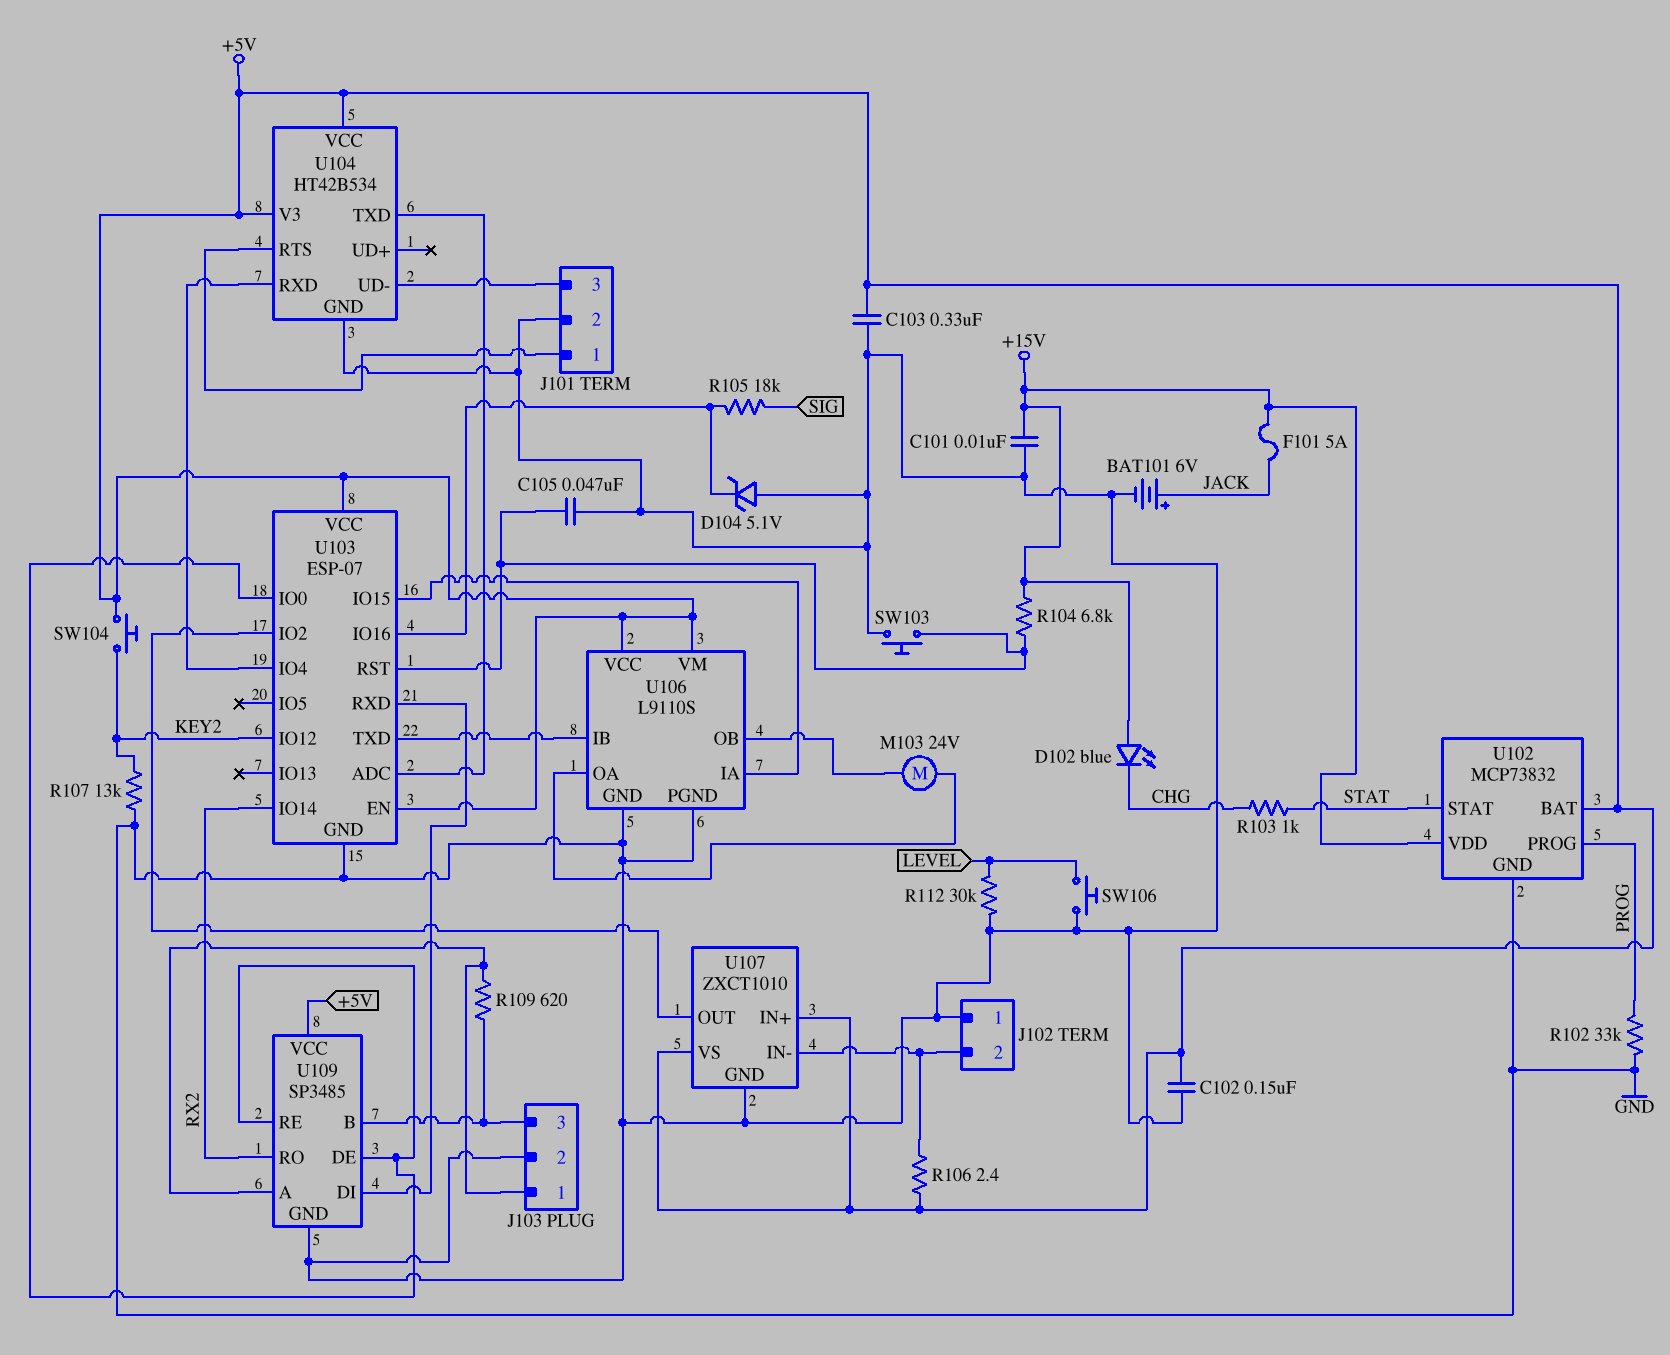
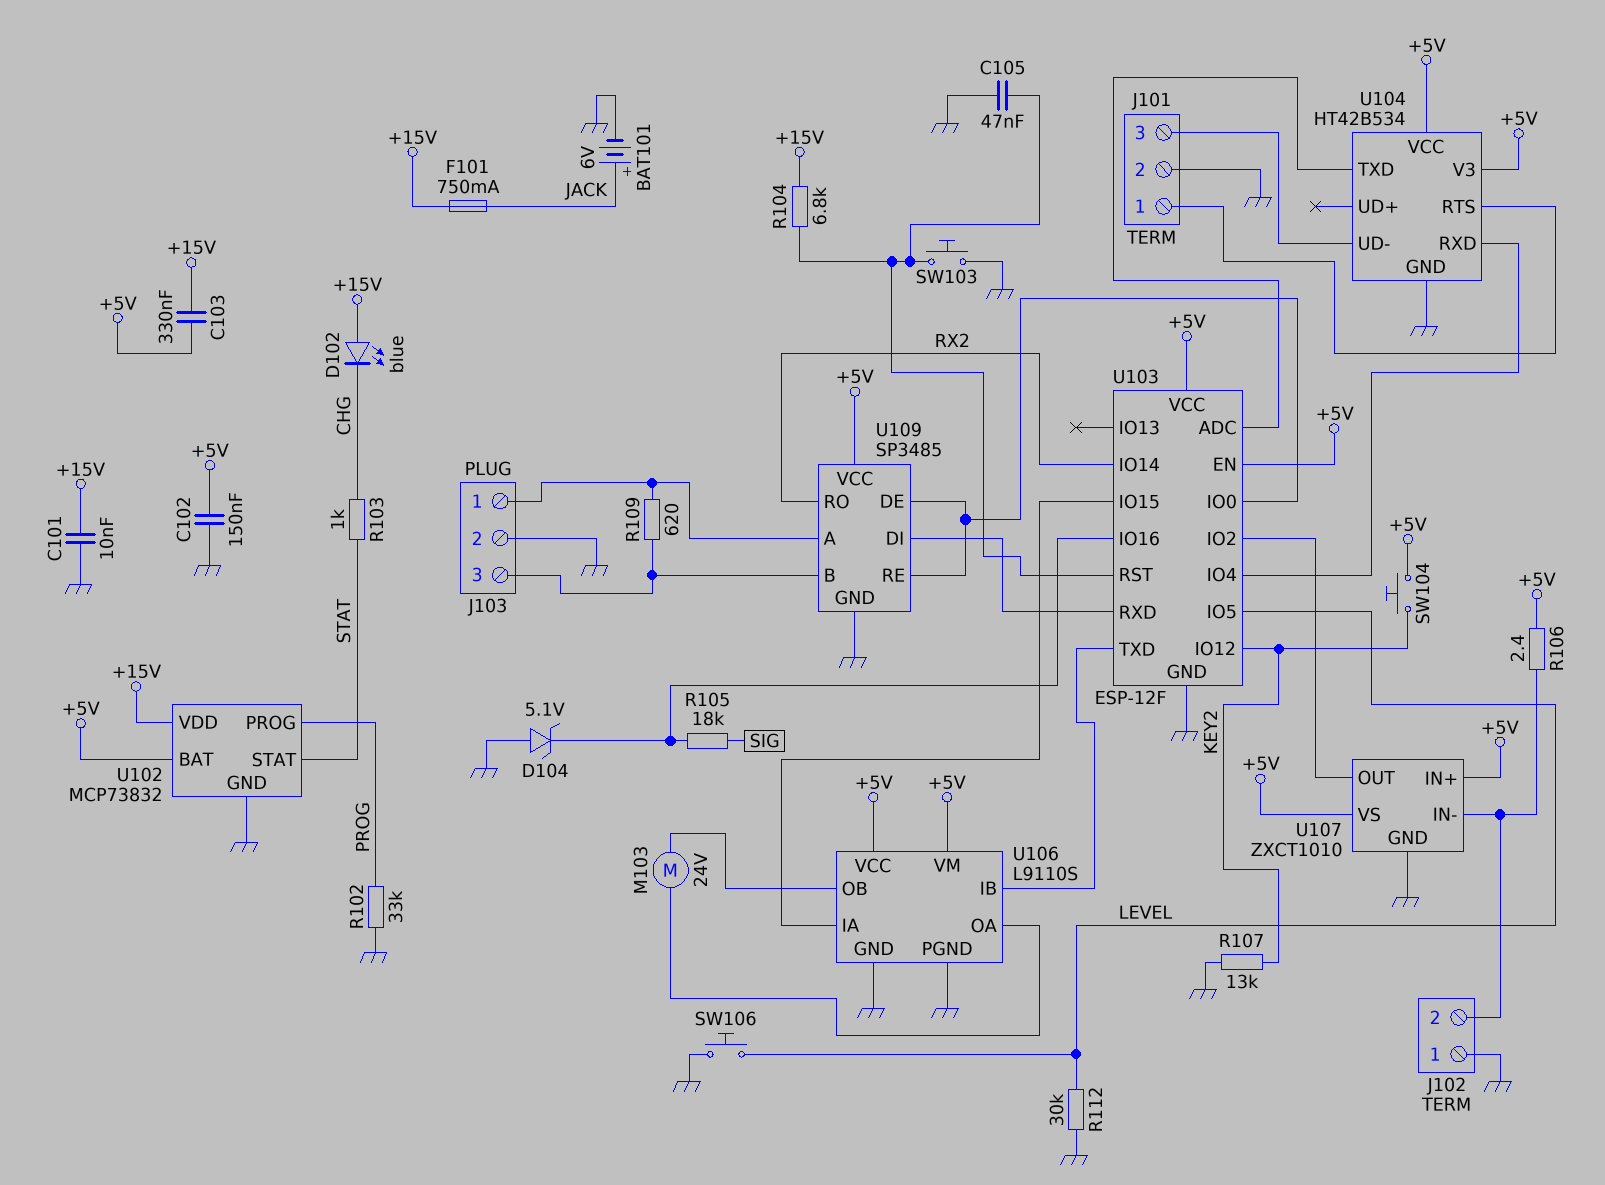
C103: 330nF (+5V, GND) -> 330nF (+5V, +15V)
F101: 5A (+15V, JACK) -> 750mA (+15V, JACK)
U103: ESP-07 -> ESP-12F
U103 pin IO5: none -> LEVEL

